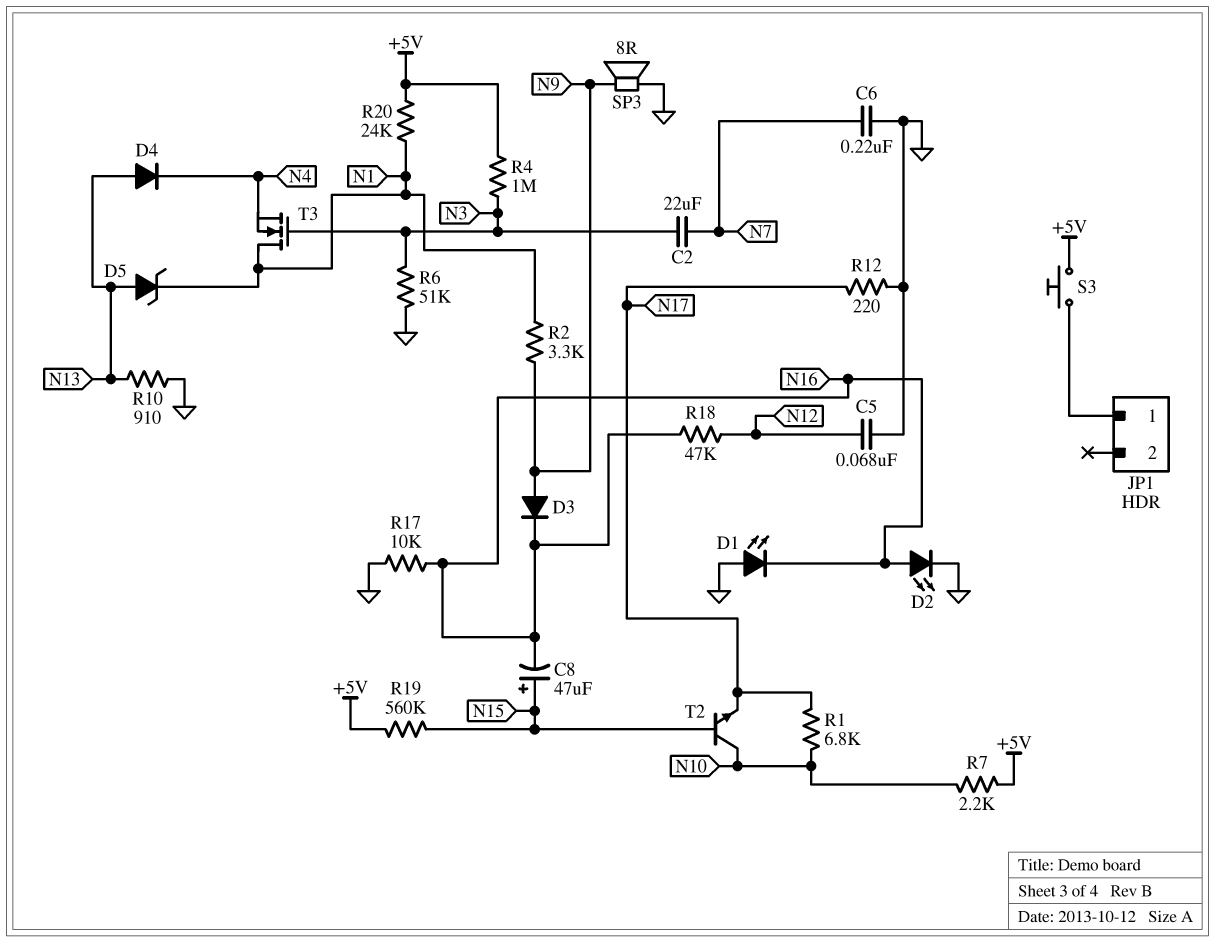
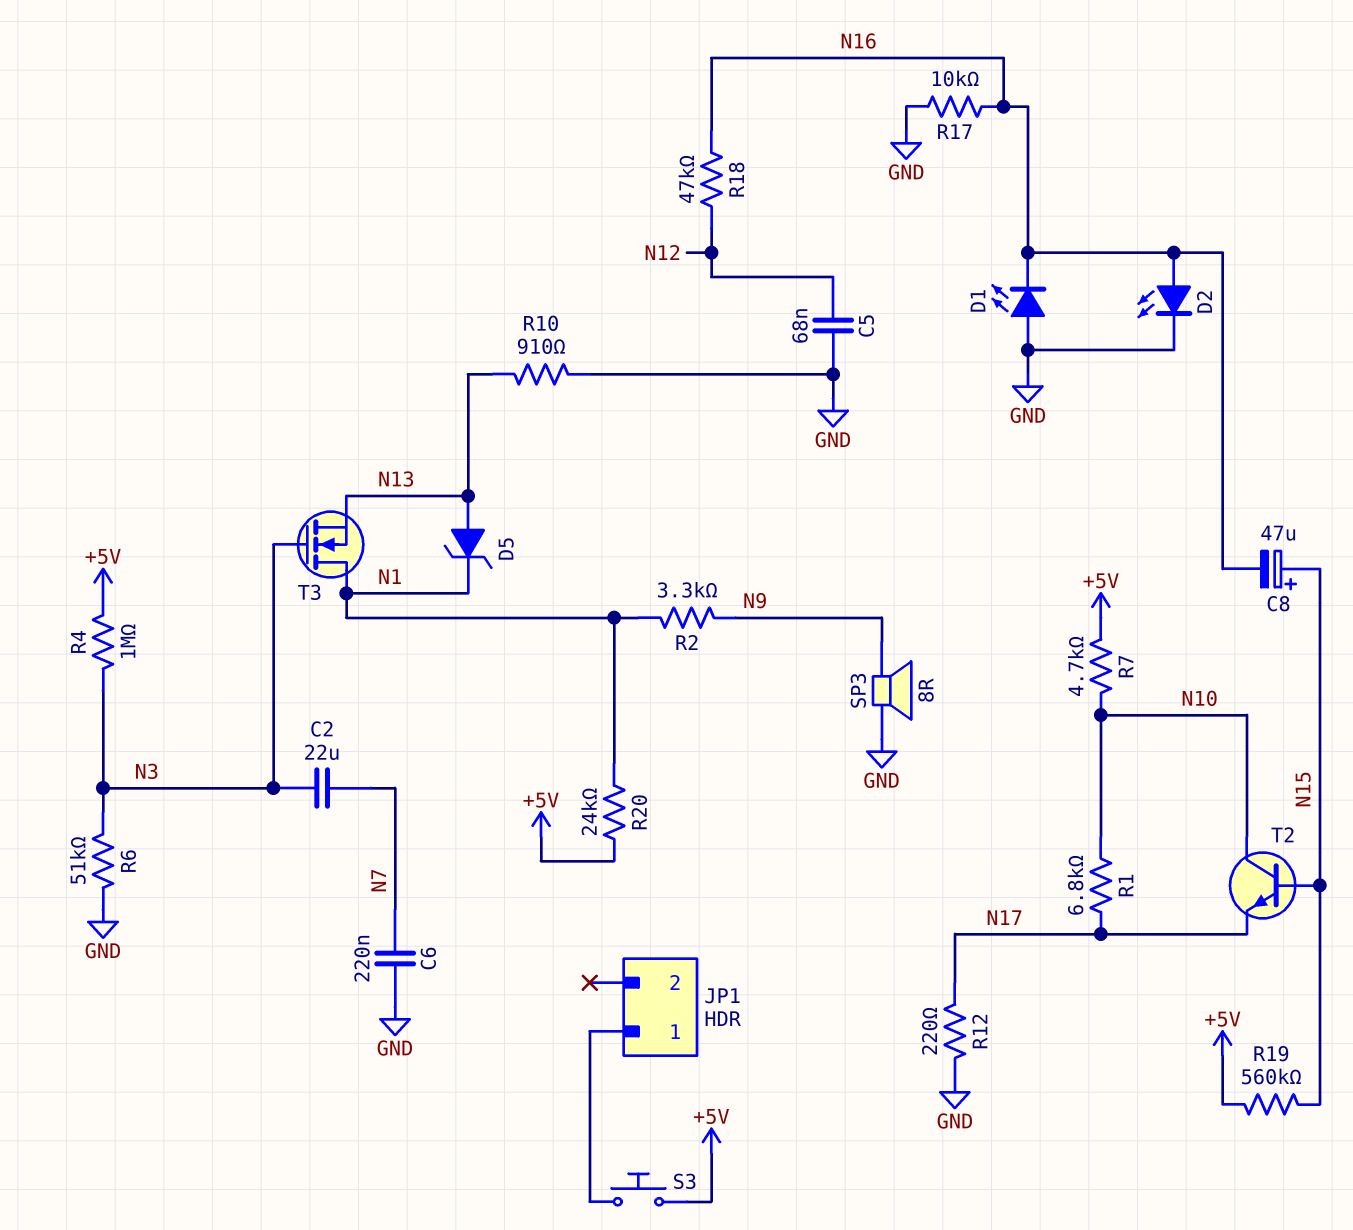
D3: diode (A N9, K N16) -> none
D4: diode (A N13, K N4) -> none
R7: 2.2k (+5V, N10) -> 4.7k (+5V, N10)
T3: NMOS (G N3, D N1, S N4) -> NMOS (G N3, D N1, S N13)

